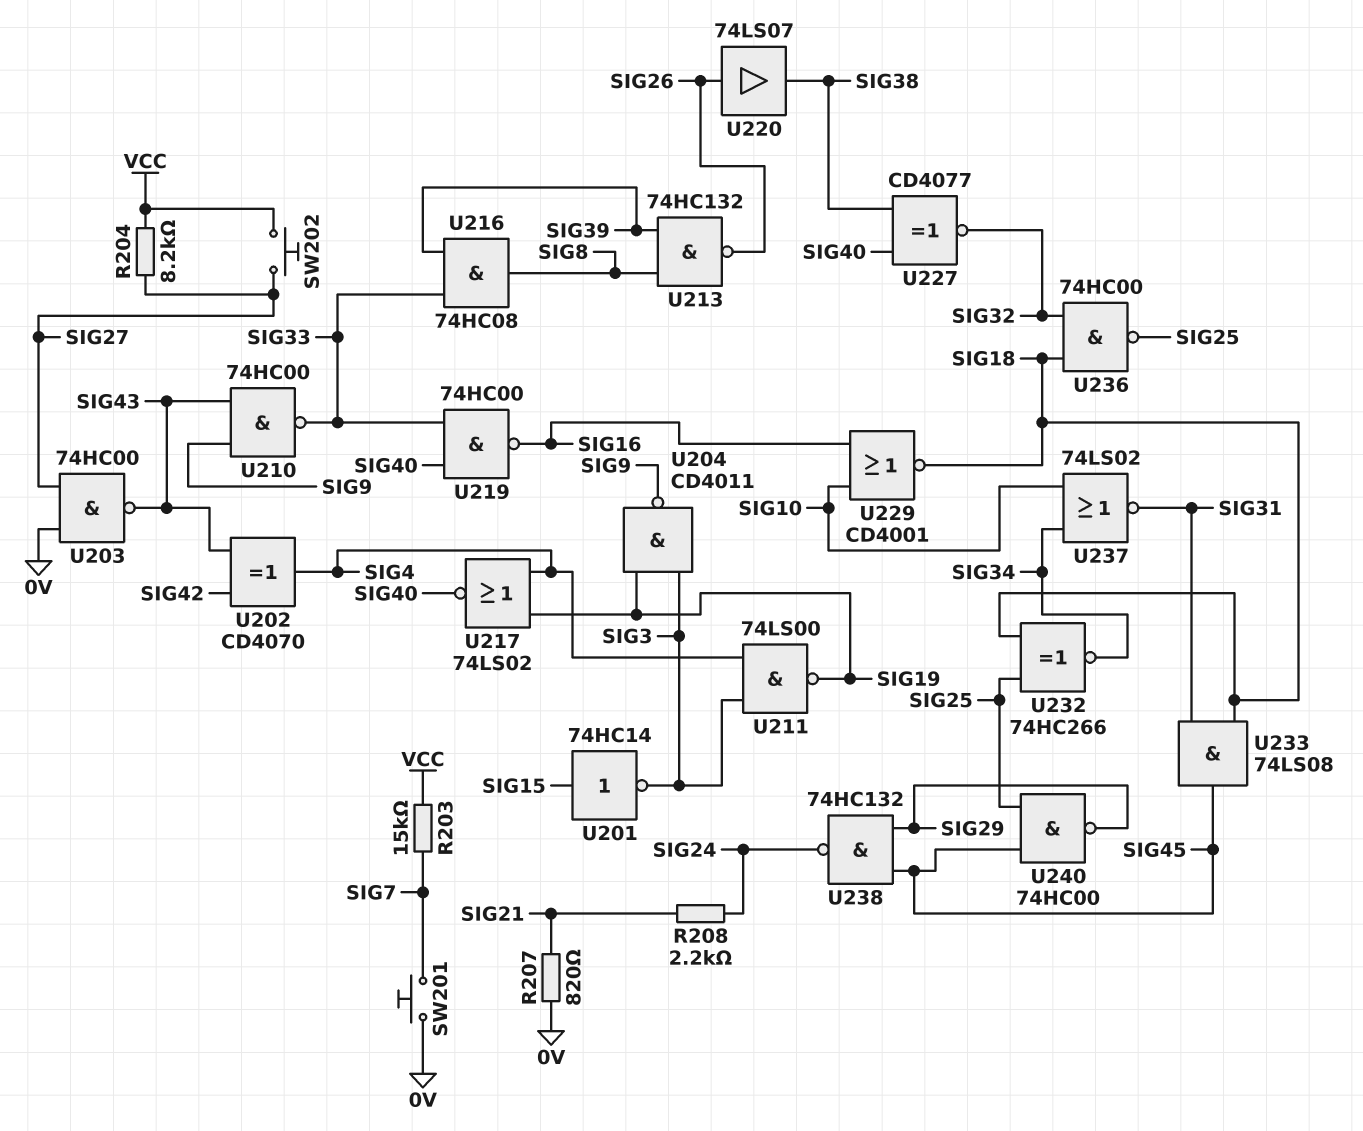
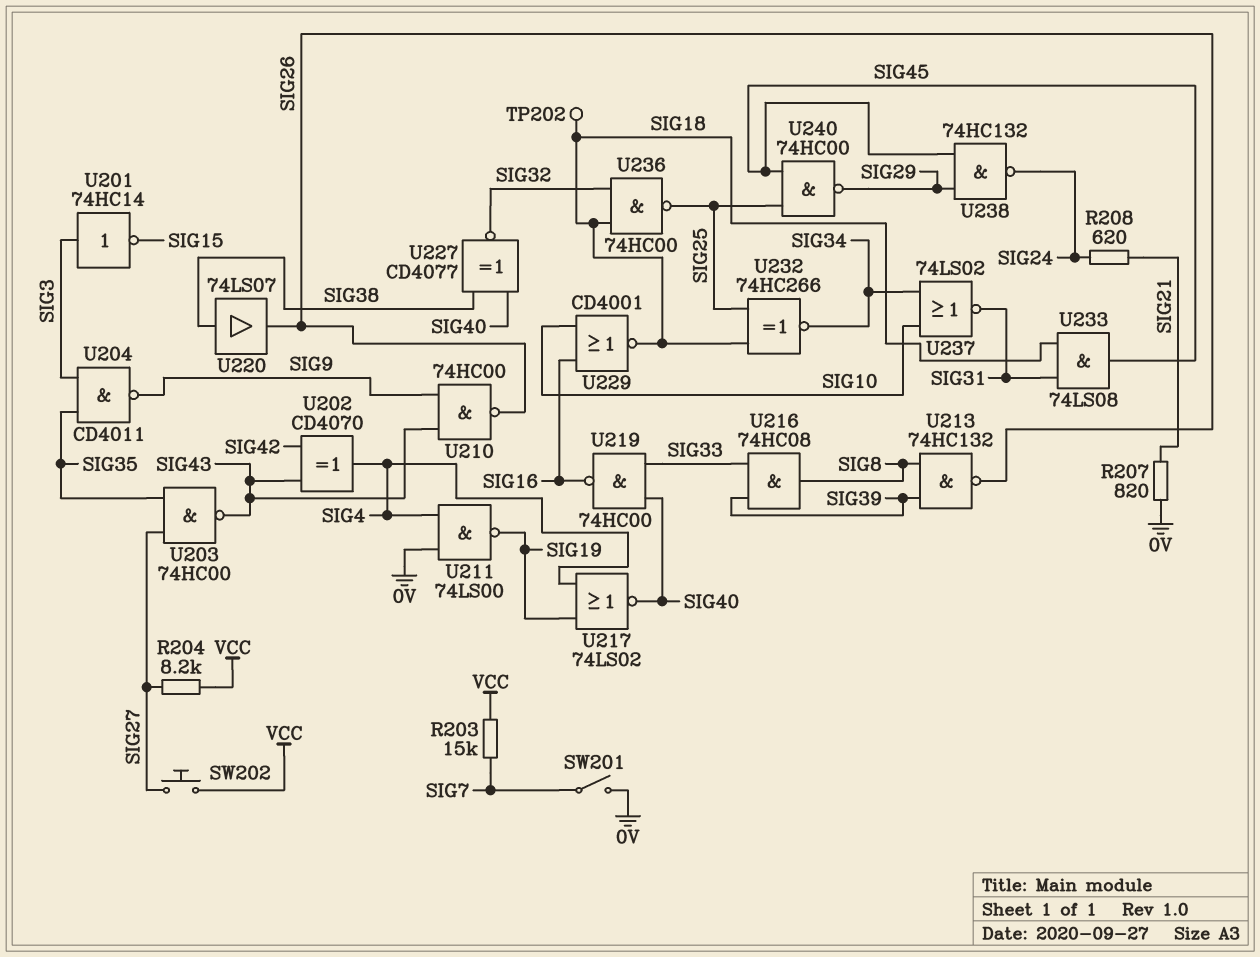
R208: 2.2k (SIG21, SIG24) -> 620 (SIG21, SIG24)
SW201: button (0V, SIG7) -> switch (0V, SIG7)
TP202: none -> test point (SIG18)
U201: NOT 74HC14 (in SIG15, out SIG3) -> NOT 74HC14 (in SIG3, out SIG15)
U203: NAND 74HC00 (in 0V, in SIG27, out SIG43) -> NAND 74HC00 (in SIG27, in SIG35, out SIG43)
U204: NAND CD4011 (in SIG3, in SIG19, out SIG9) -> NAND CD4011 (in SIG3, in SIG35, out SIG9)
U210: NAND 74HC00 (in SIG9, in SIG43, out SIG33) -> NAND 74HC00 (in SIG9, in SIG43, out SIG26)
U211: NAND 74LS00 (in SIG3, in SIG4, out SIG19) -> NAND 74LS00 (in 0V, in SIG4, out SIG19)
U220: buffer 74LS07 (in SIG26, out SIG38) -> buffer 74LS07 (in SIG38, out SIG26)

